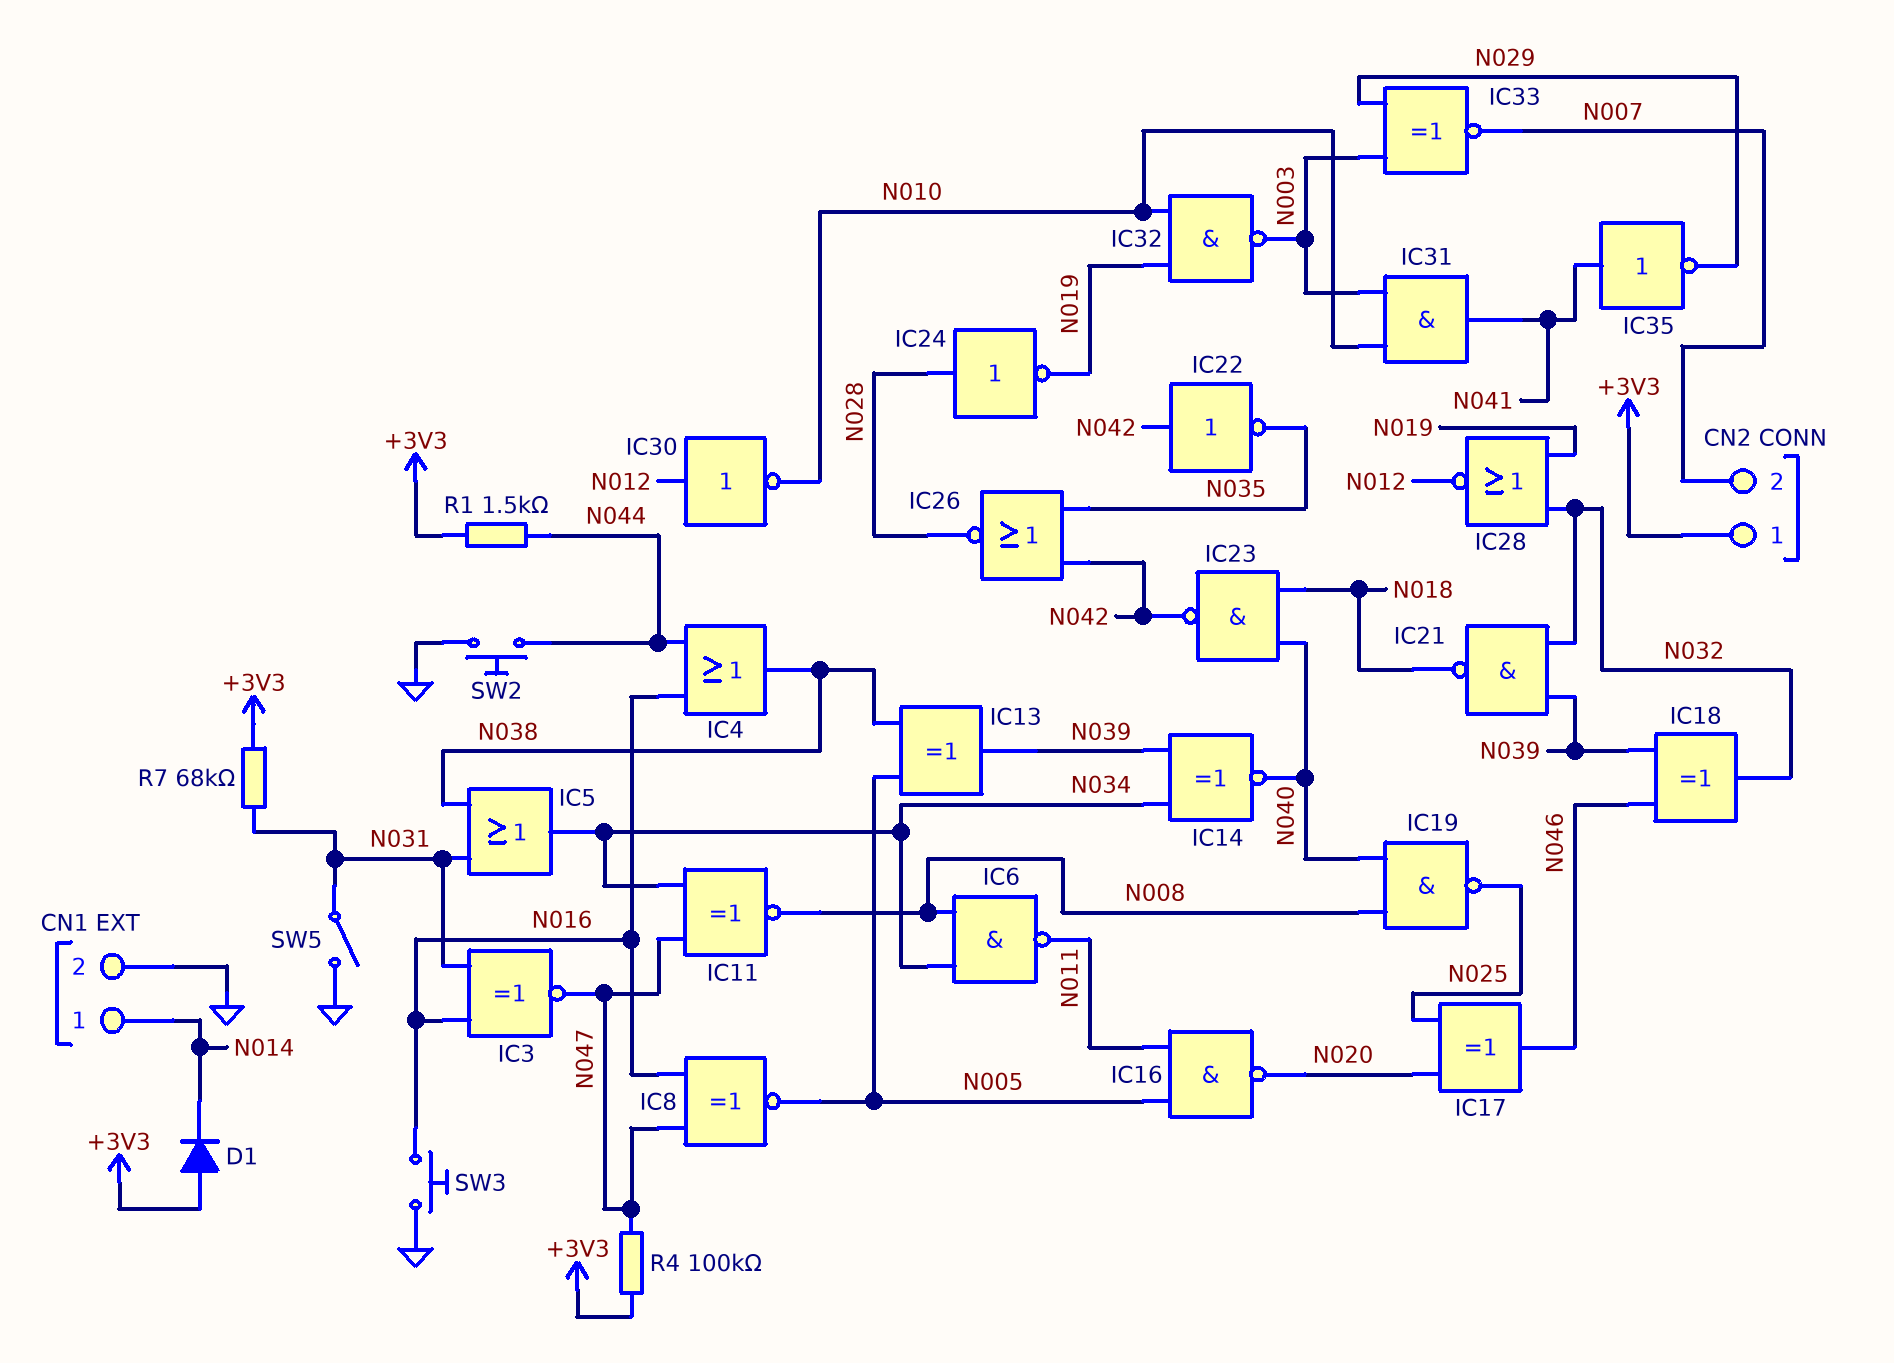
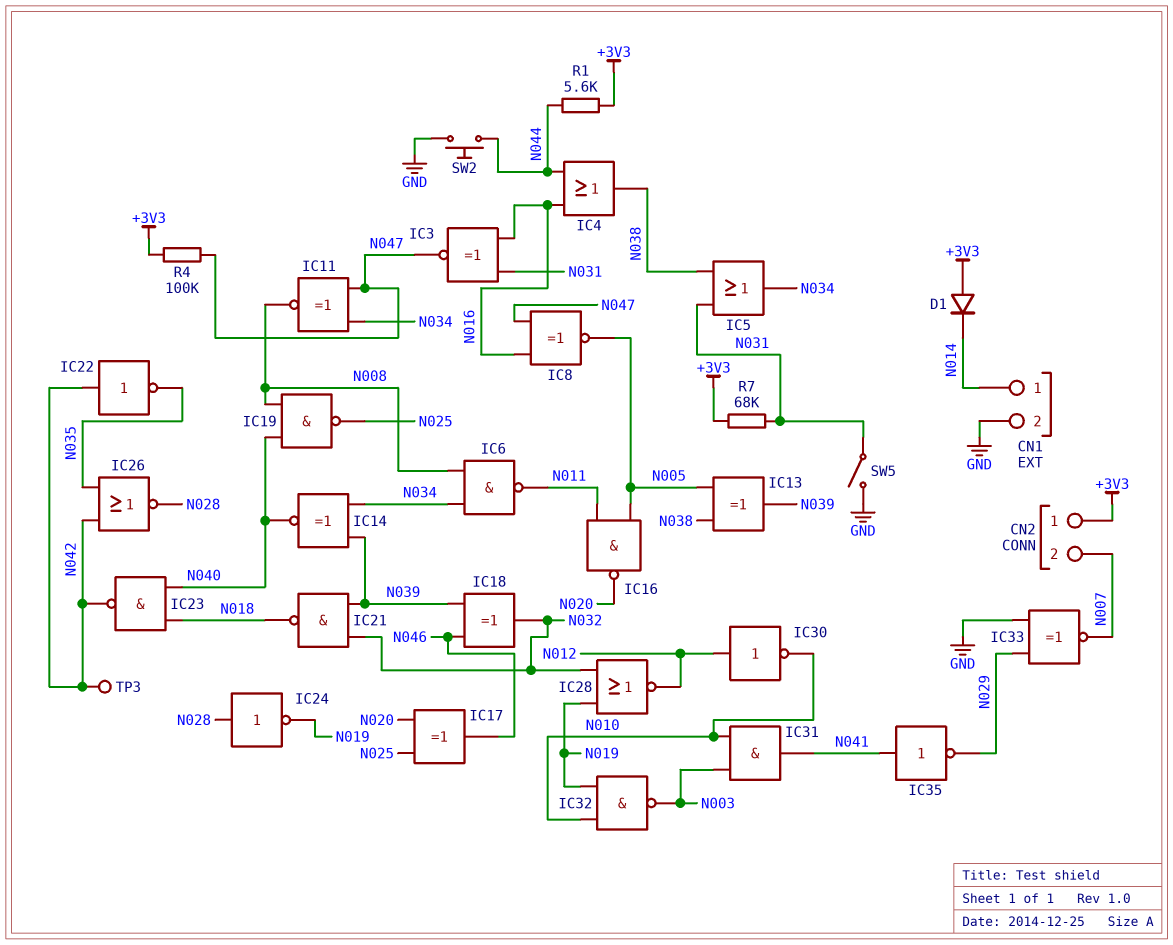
IC33: XNOR (in N003, in N029, out N007) -> XNOR (in GND, in N029, out N007)
R1: 1.5k (+3V3, N044) -> 5.6k (+3V3, N044)
SW3: button (GND, N016) -> none
TP3: none -> test point (N042)

